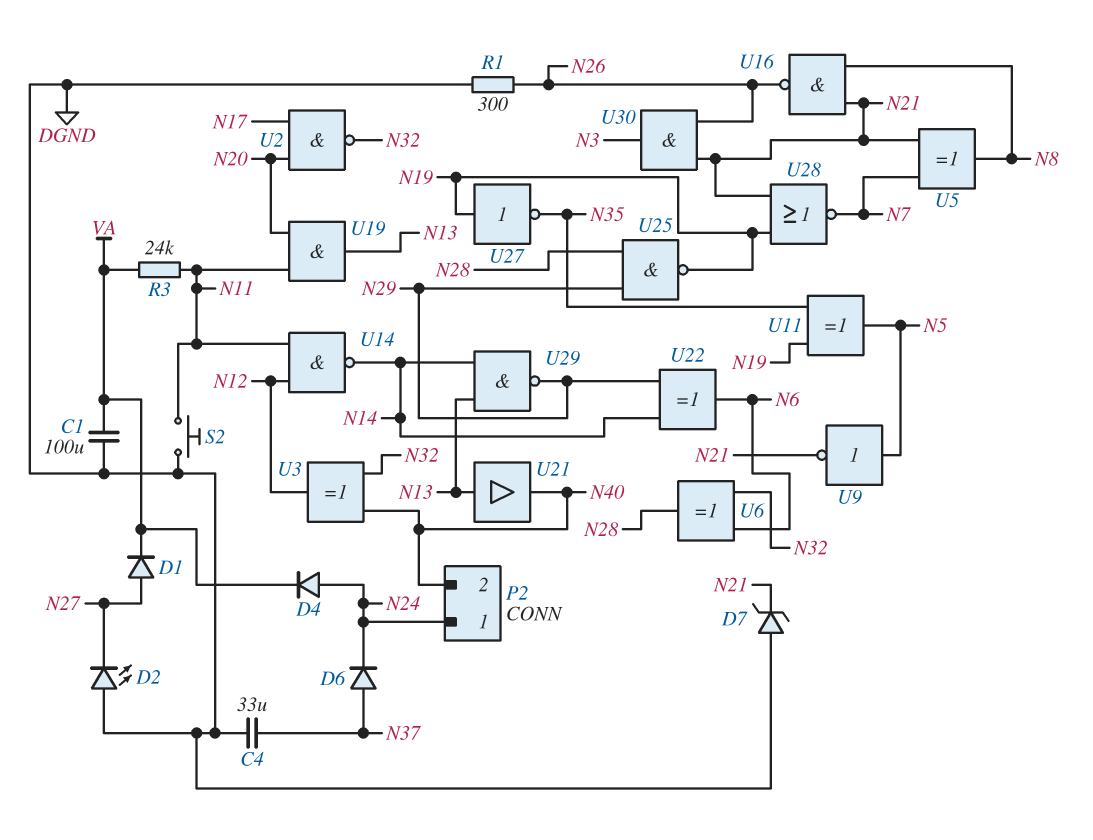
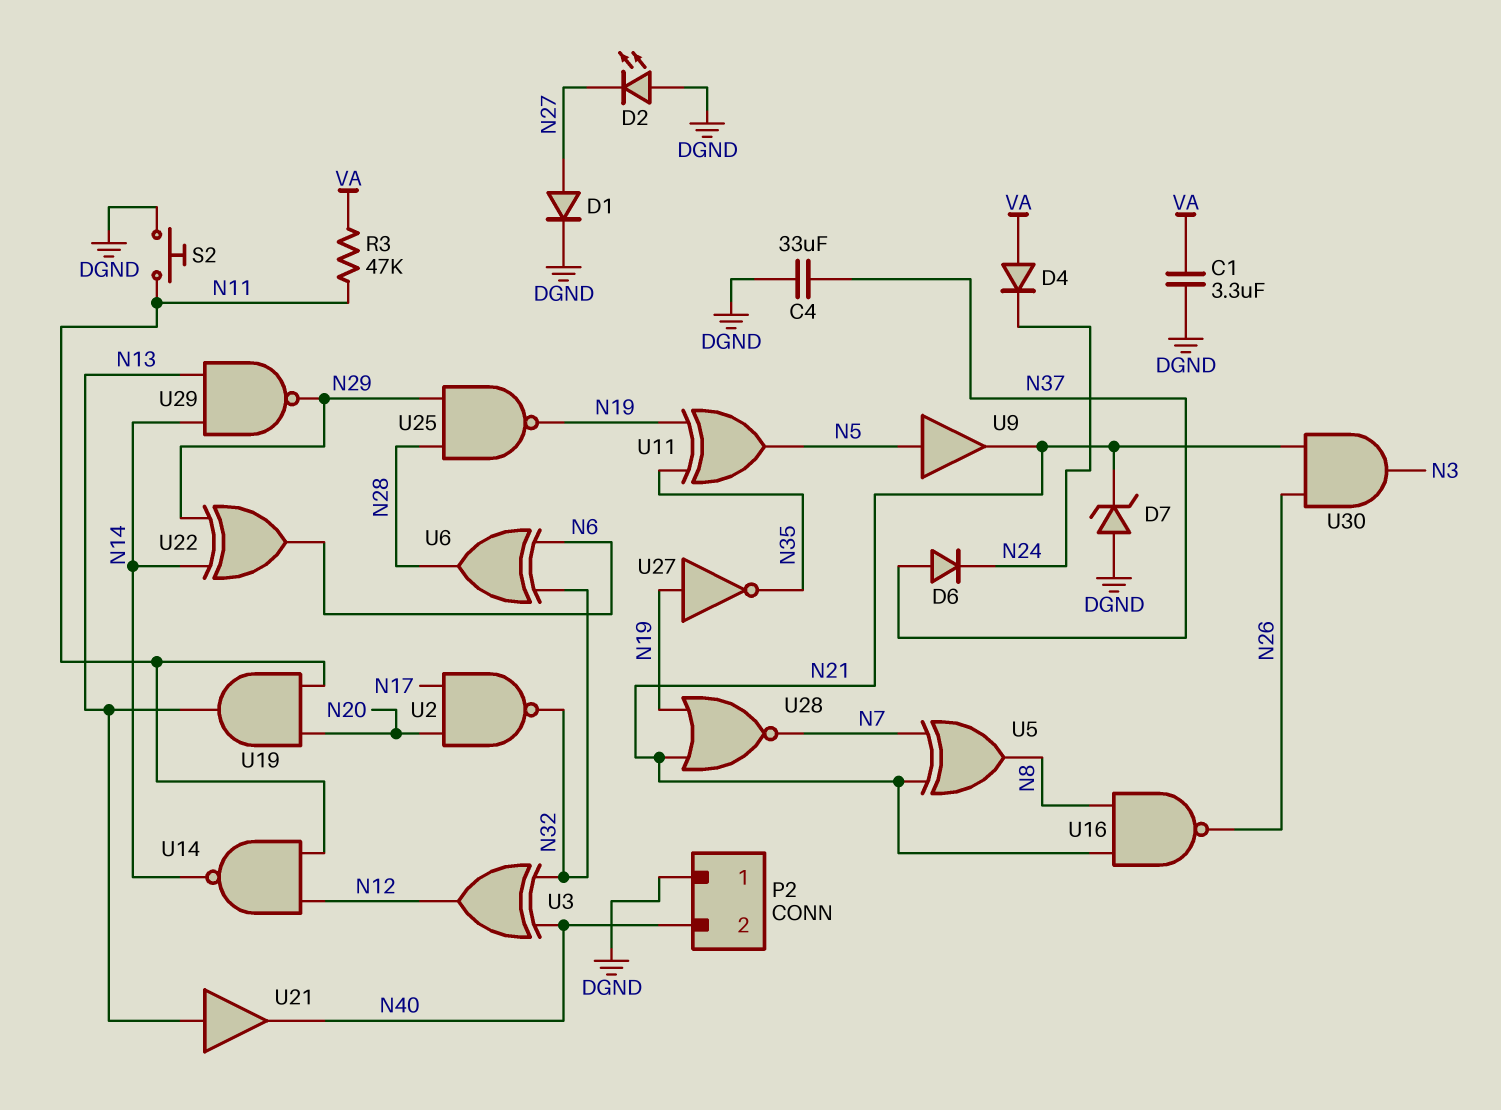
C1: 100uF (DGND, VA) -> 3.3uF (DGND, VA)
D1: diode (A N27, K VA) -> diode (A N27, K DGND)
D4: diode (A N24, K VA) -> diode (A VA, K N24)
P2 pin 1: N24 -> DGND
R1: 300 (DGND, N26) -> none
R3: 24k (N11, VA) -> 47k (N11, VA)
U9: NOT (in N5, out N21) -> buffer (in N5, out N21)

